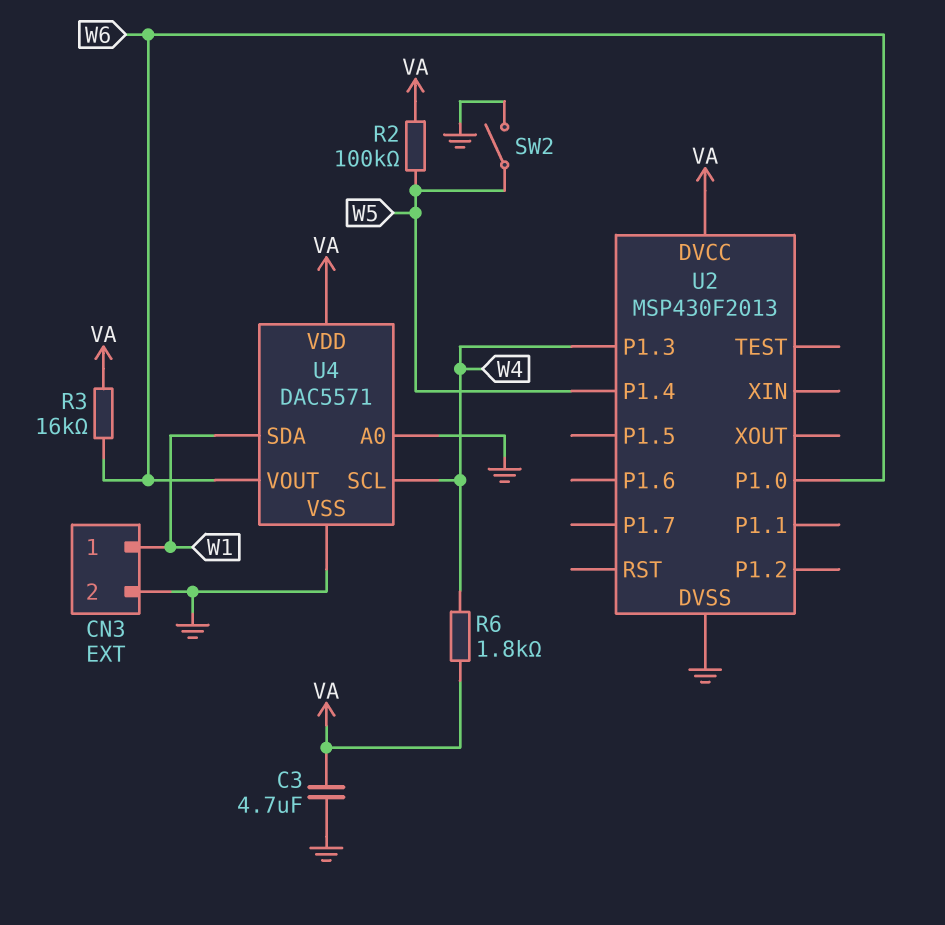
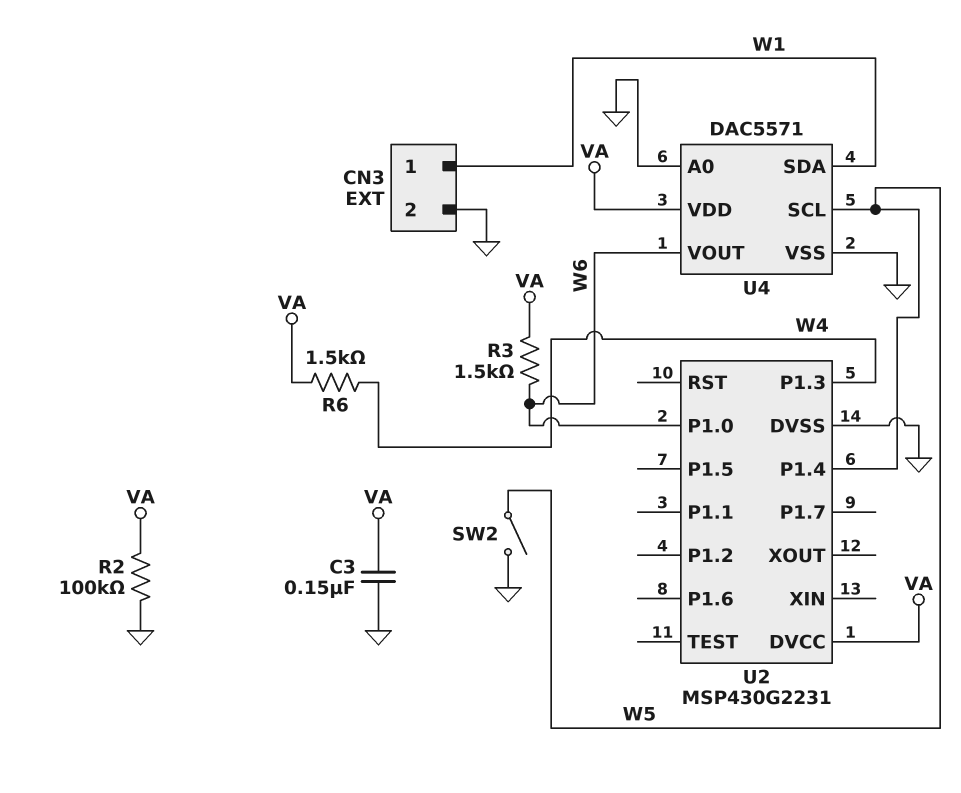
C3: 4.7uF (GND, VA) -> 150nF (GND, VA)
R2: 100k (VA, W5) -> 100k (GND, VA)
R3: 16k (VA, W6) -> 1.5k (VA, W6)
R6: 1.8k (VA, W4) -> 1.5k (VA, W4)
U2: MSP430F2013 -> MSP430G2231
U4 pin SCL: W4 -> W5

